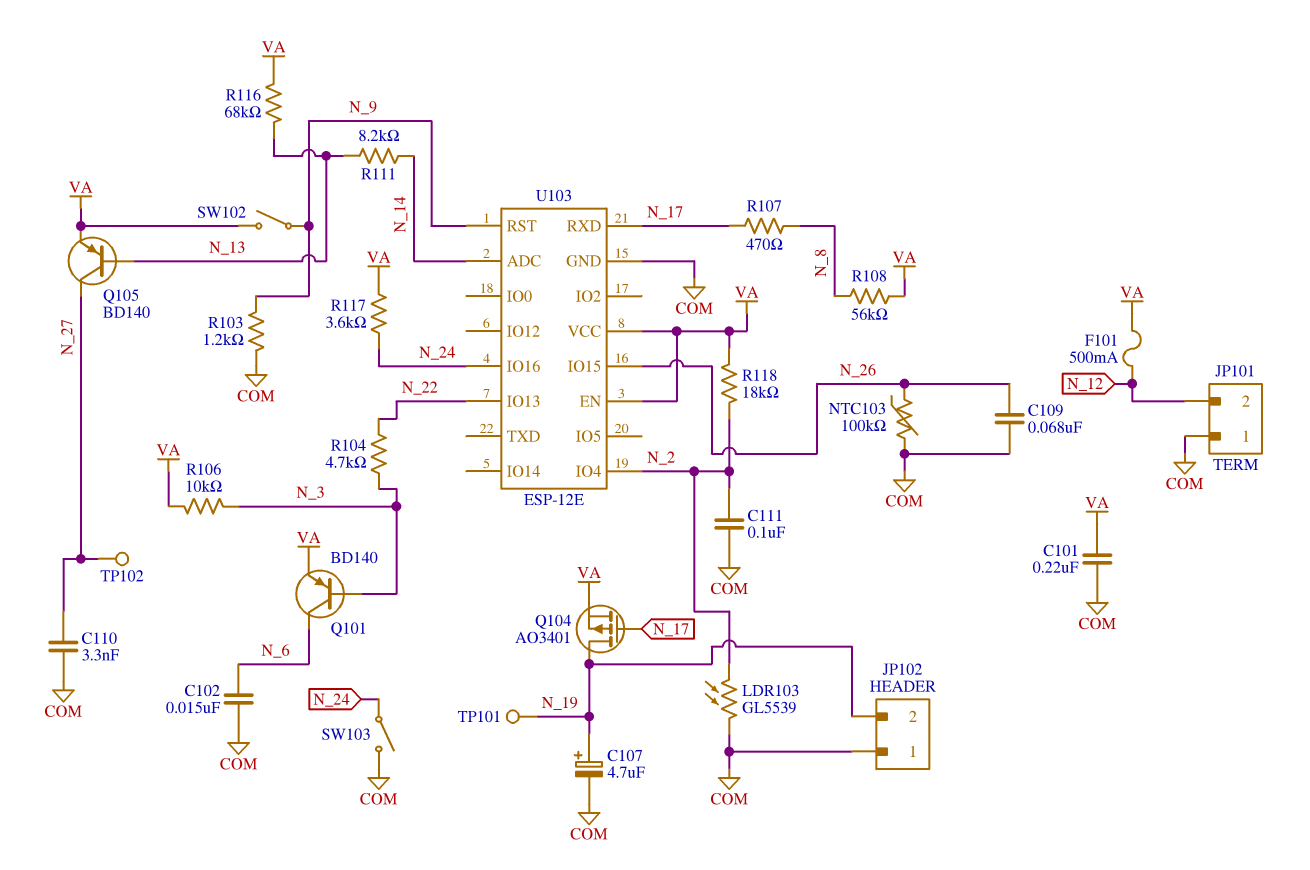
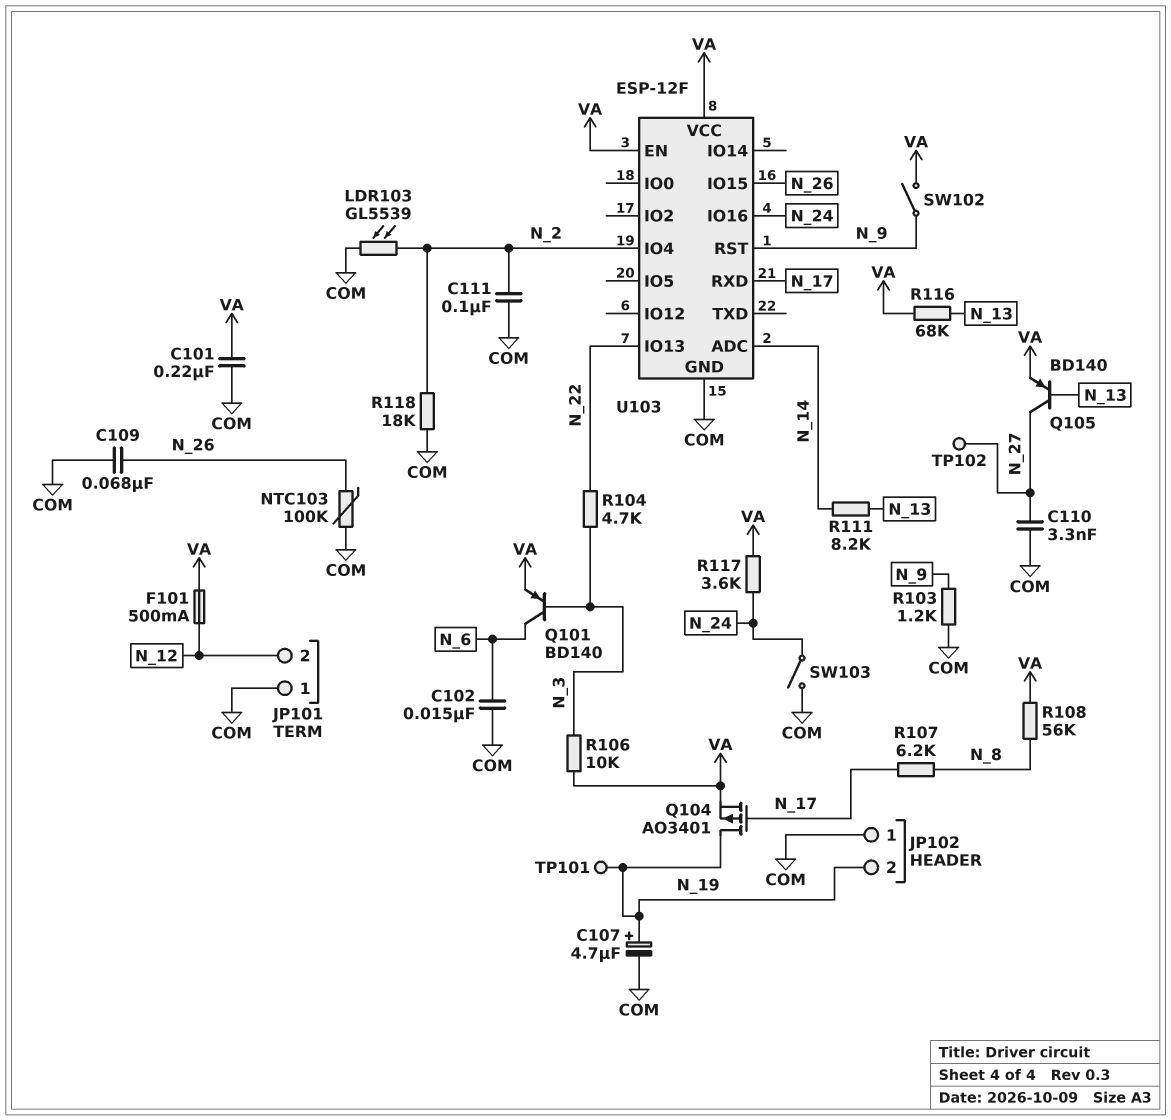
R107: 470 (N_8, N_17) -> 6.2k (N_8, N_17)
R118: 18k (N_2, VA) -> 18k (COM, N_2)
U103: ESP-12E -> ESP-12F

